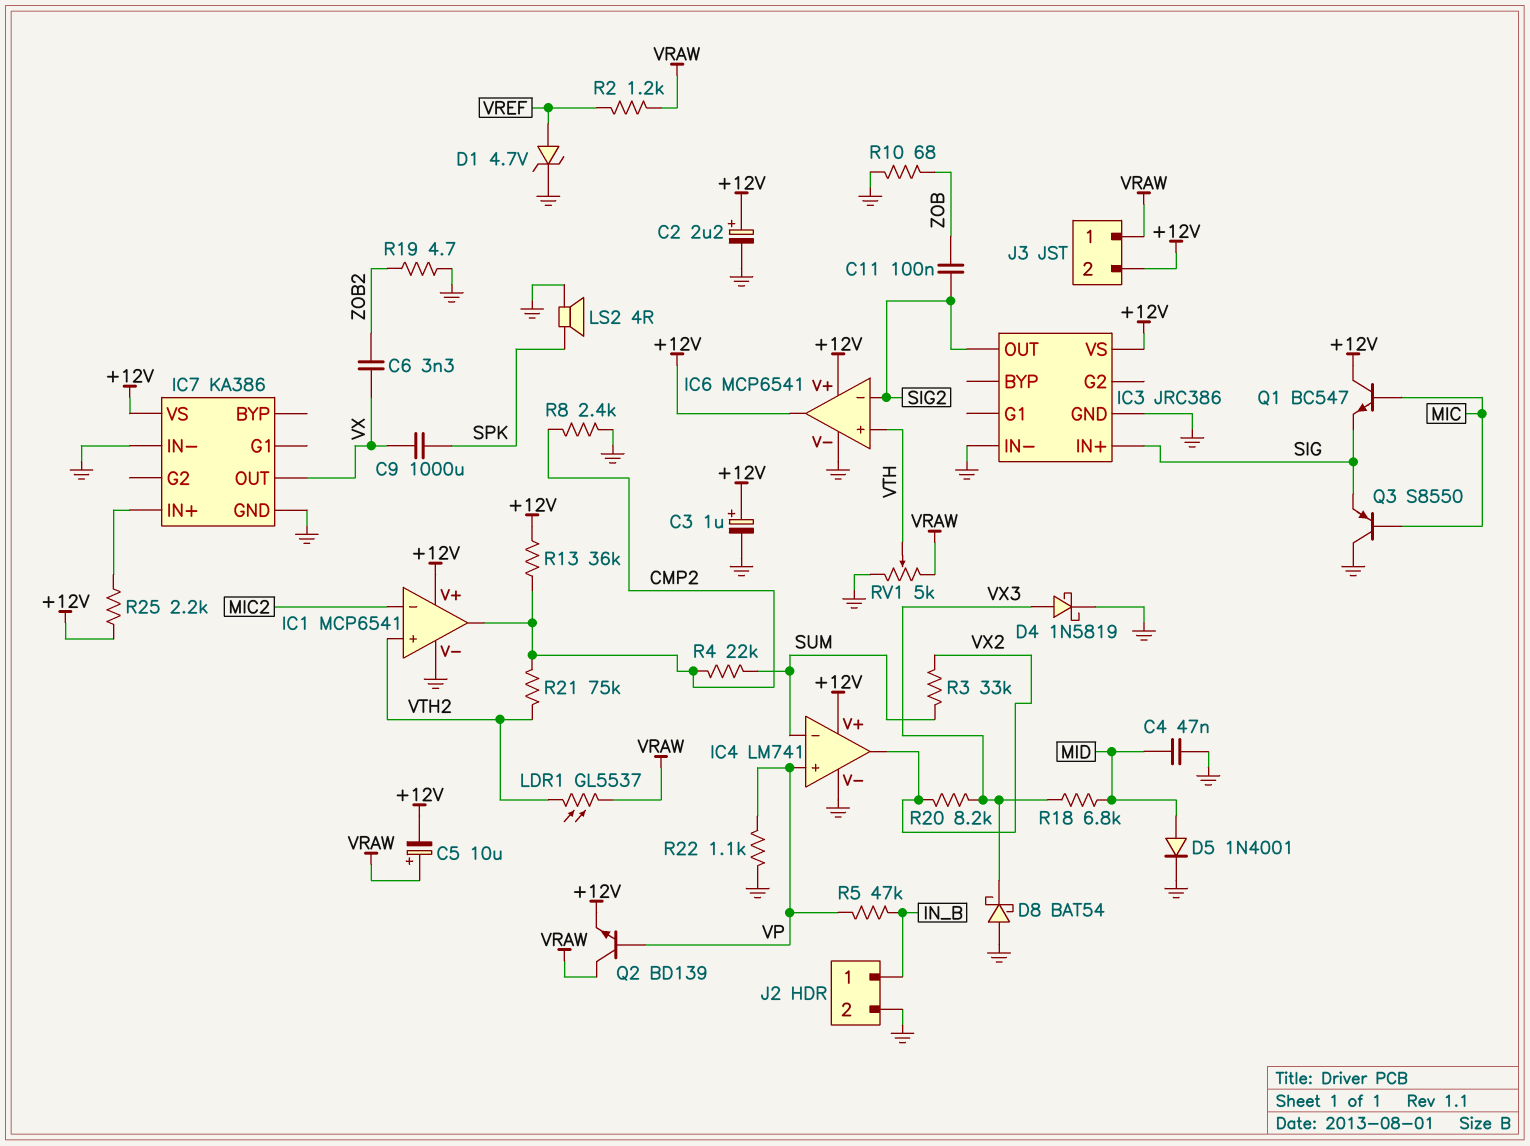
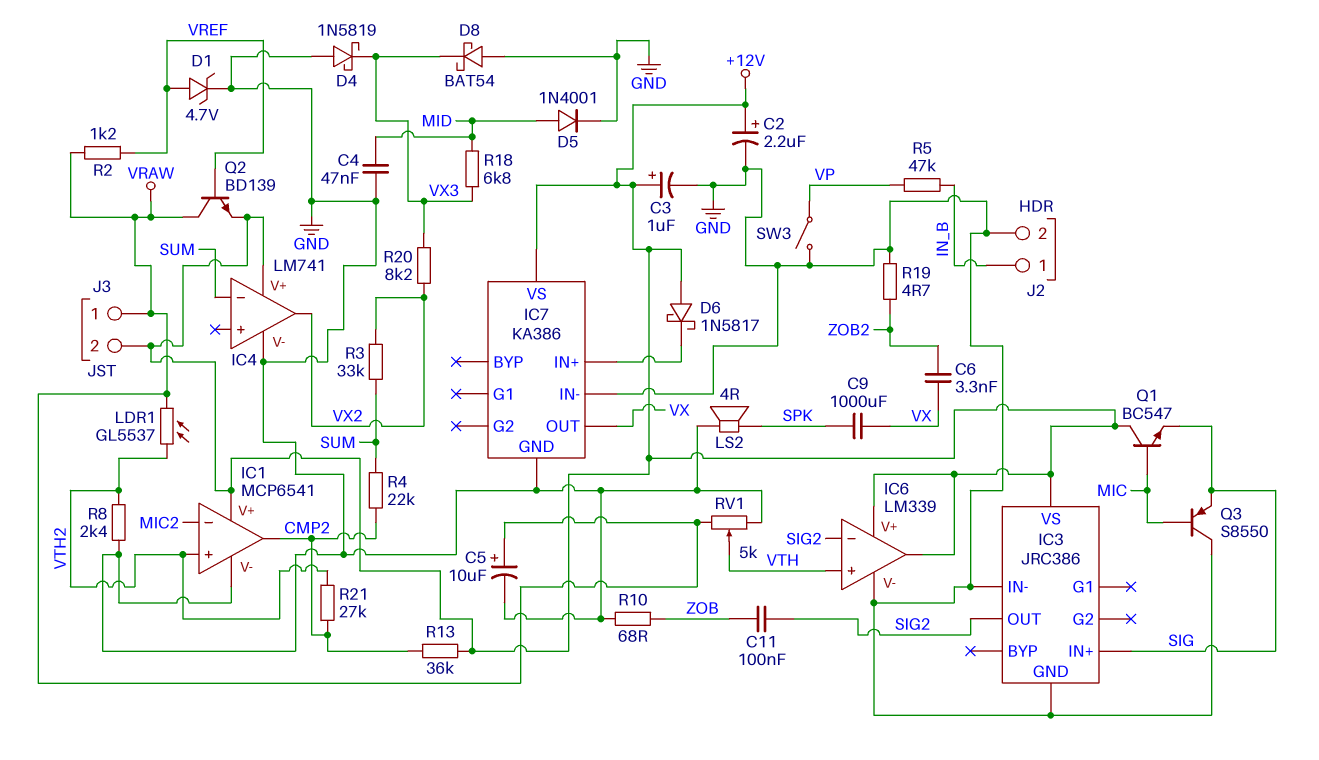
C5: 10uF (plus VRAW, minus +12V) -> 10uF (plus VRAW, minus GND)
D4: schottky 1N5819 (A VX3, K GND) -> schottky 1N5819 (A GND, K VX3)
D6: none -> schottky 1N5817 (A +12V, K IC7/IN+)
IC4 pin in+: VP -> none
IC6: MCP6541 -> LM339
Q2: NPN BD139 (B VP, C VRAW, E +12V) -> NPN BD139 (B VREF, C VRAW, E +12V)
R8: 2.4k (CMP2, GND) -> 2.4k (GND, VTH2)
R21: 75k (CMP2, VTH2) -> 27k (CMP2, VTH2)
R22: 1.1k (GND, VP) -> none
R25: 2.2k (+12V, IC7/IN+) -> none
SW3: none -> switch (GND, VP)

